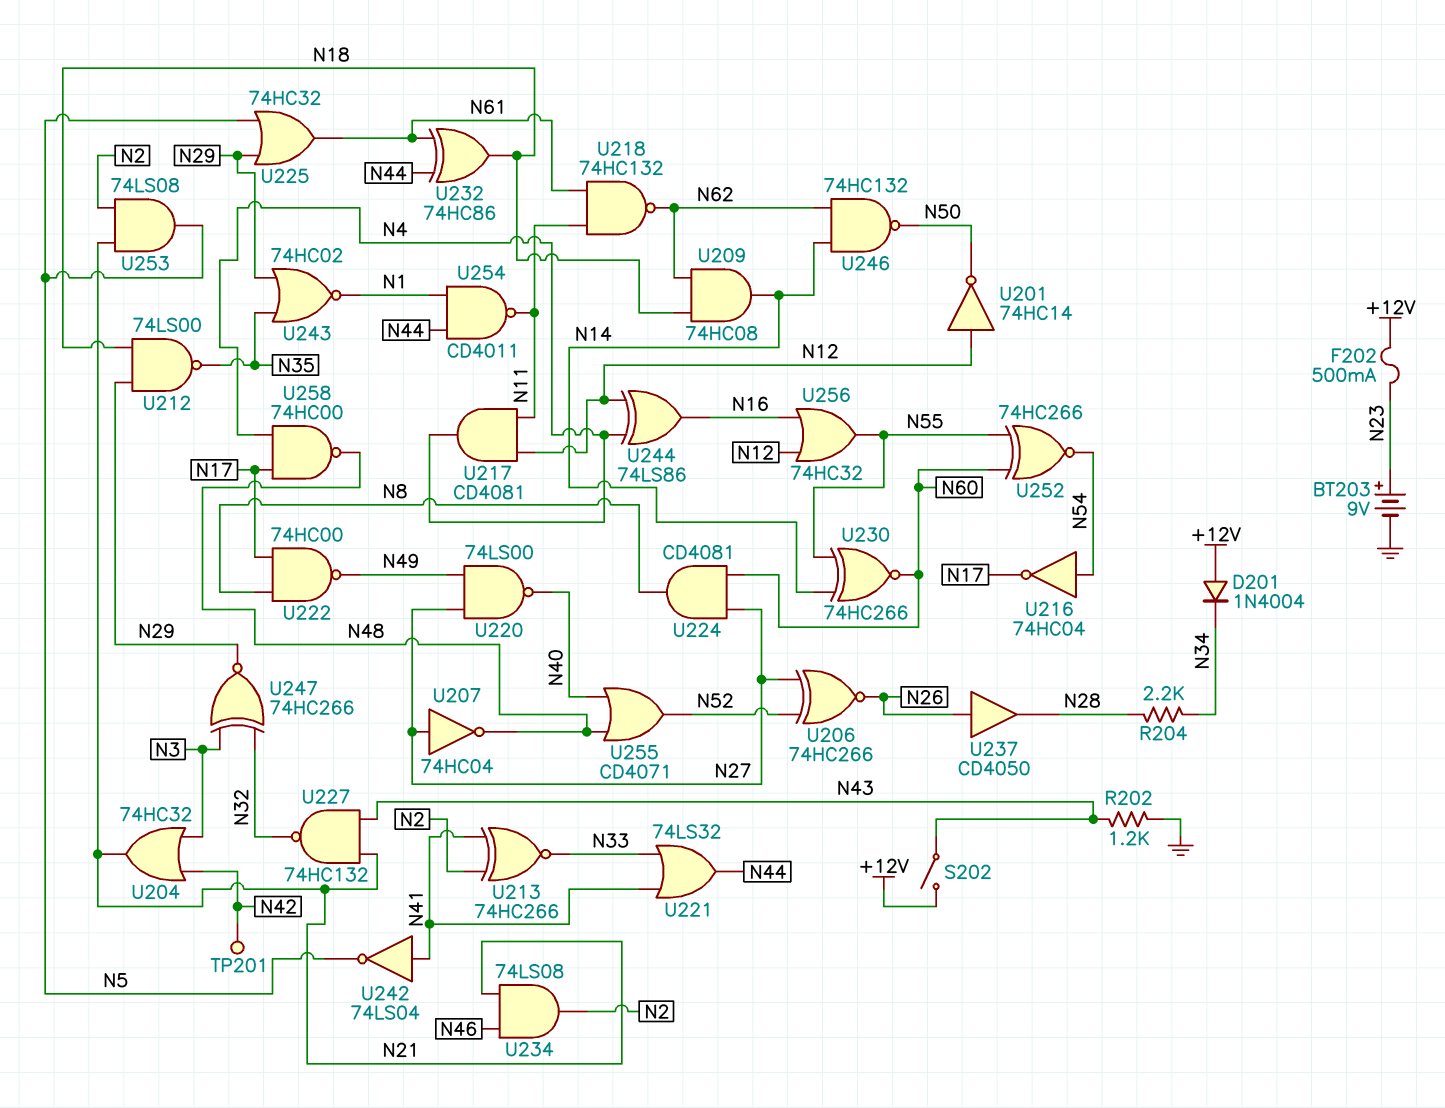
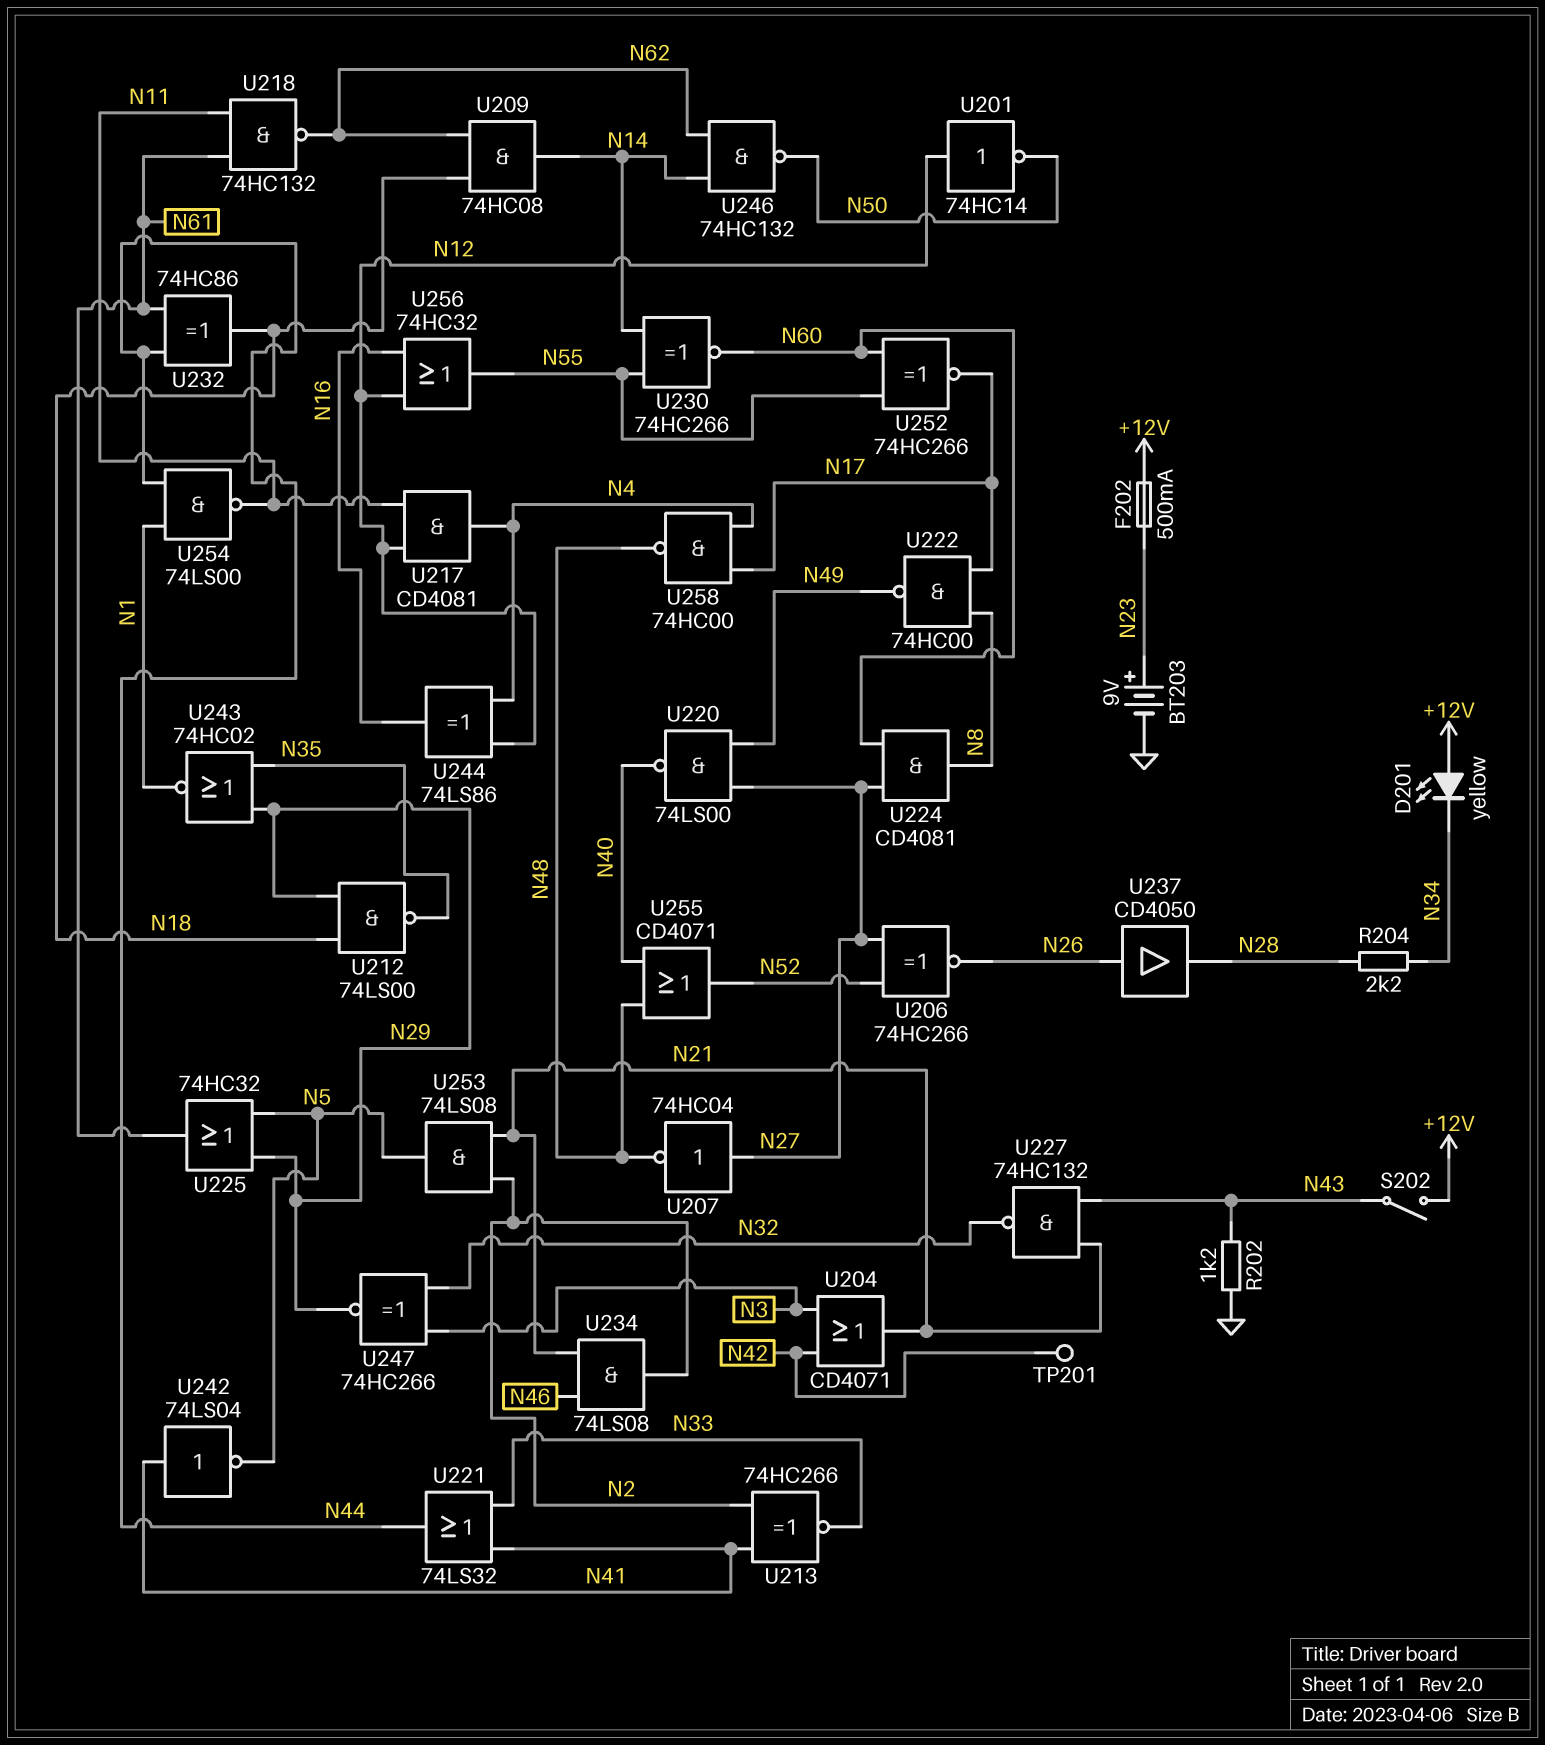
D201: diode 1N4004 (A +12V, K N34) -> LED yellow (A +12V, K N34)
U204: OR 74HC32 (in N3, in N42, out N21) -> OR CD4071 (in N3, in N42, out N21)
U216: NOT 74HC04 (in N54, out N17) -> none
U252: XNOR 74HC266 (in N55, in N60, out N54) -> XNOR 74HC266 (in N55, in N60, out N17)
U254: NAND CD4011 (in N1, in N44, out N11) -> NAND 74LS00 (in N1, in N44, out N11)

